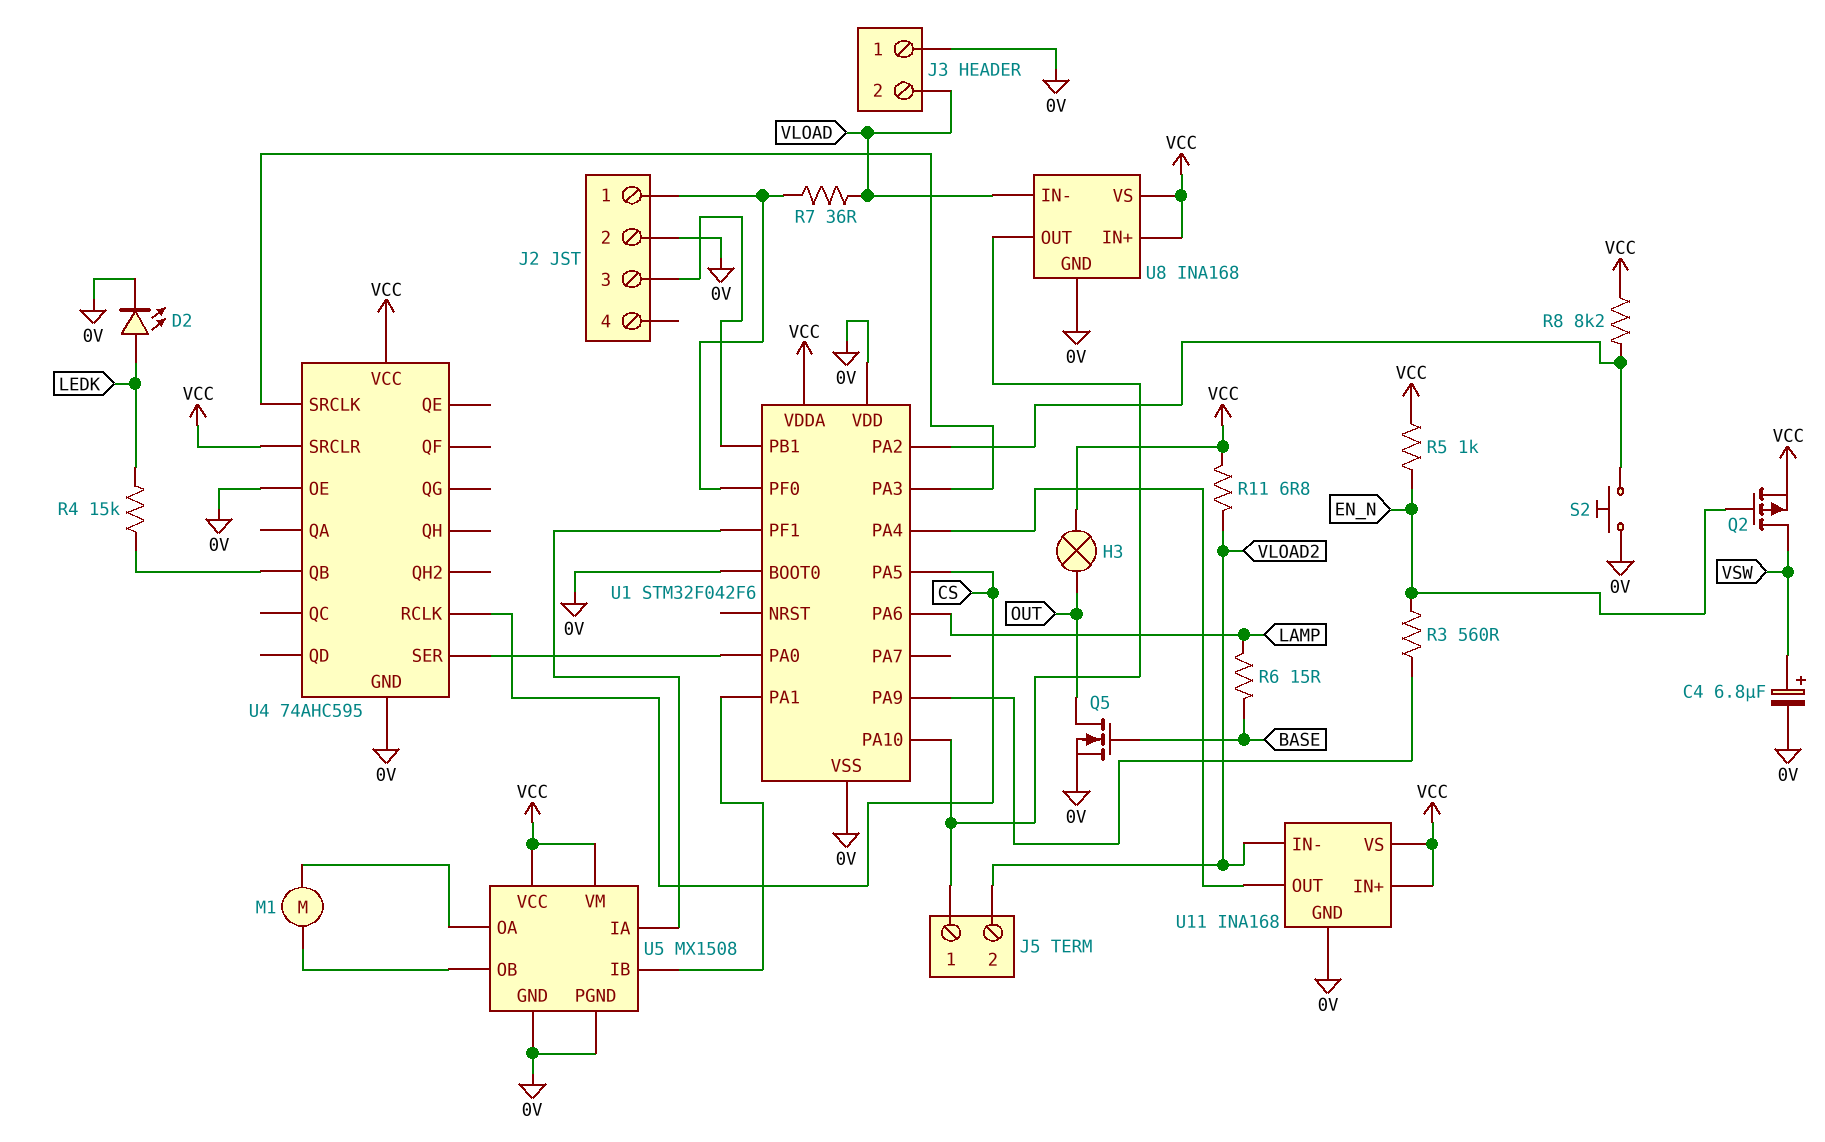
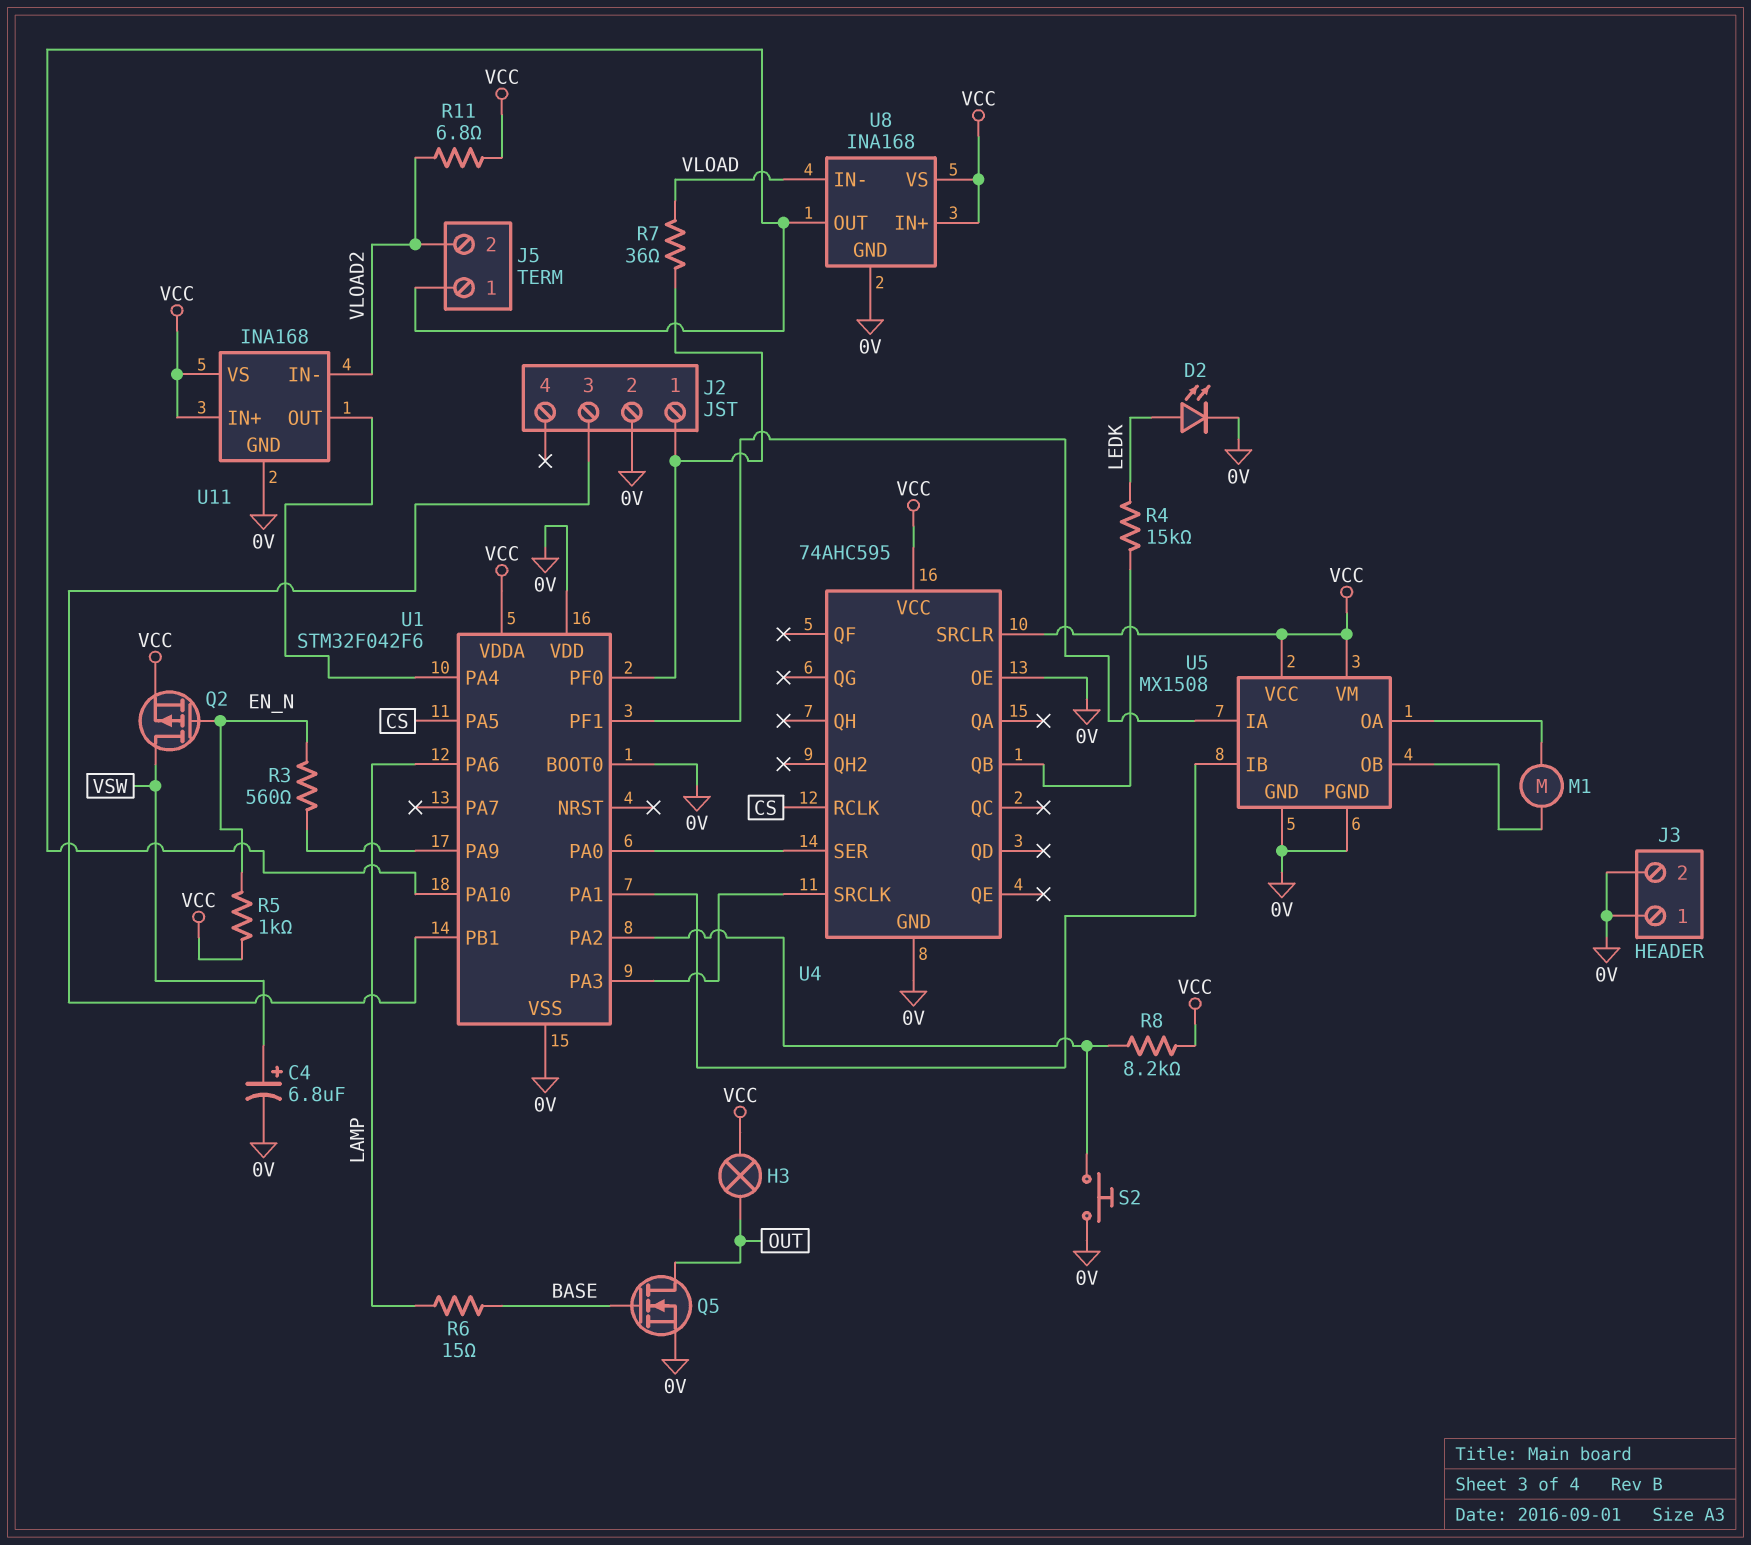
J3 pin 2: VLOAD -> 0V

